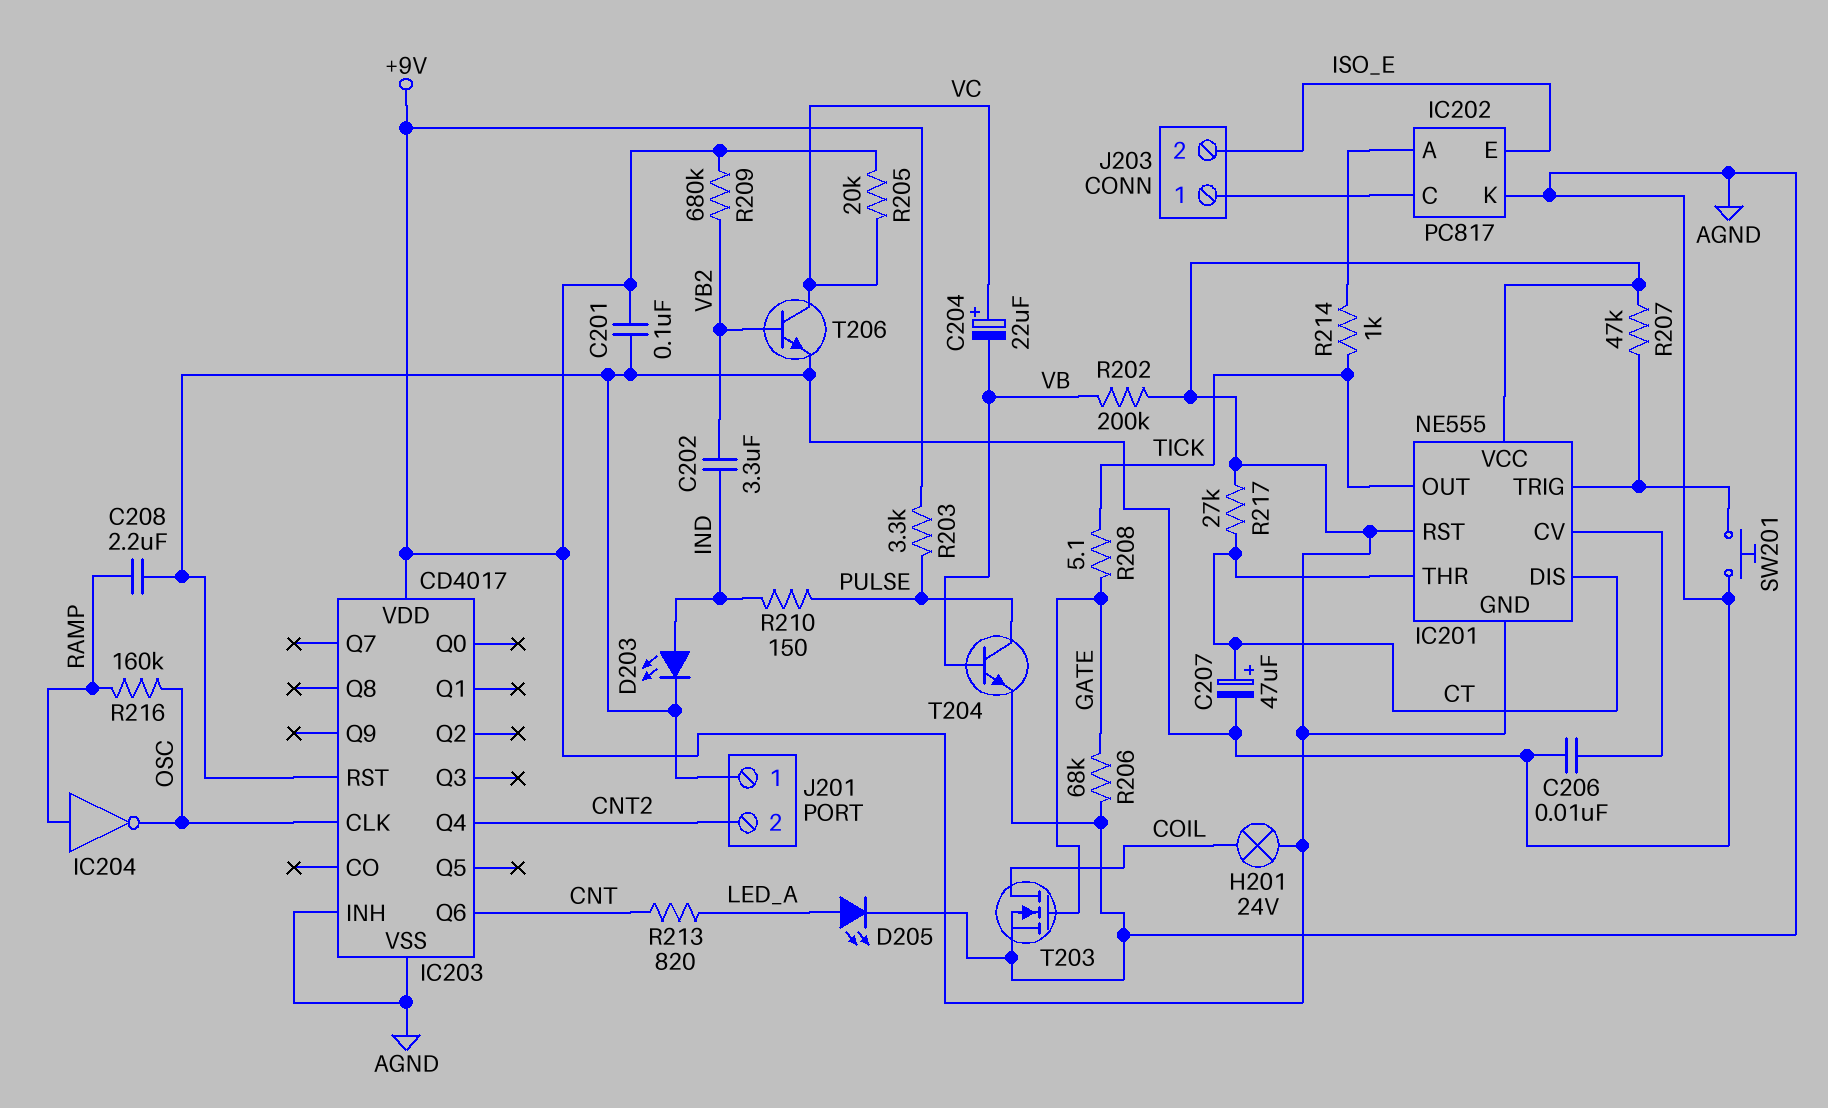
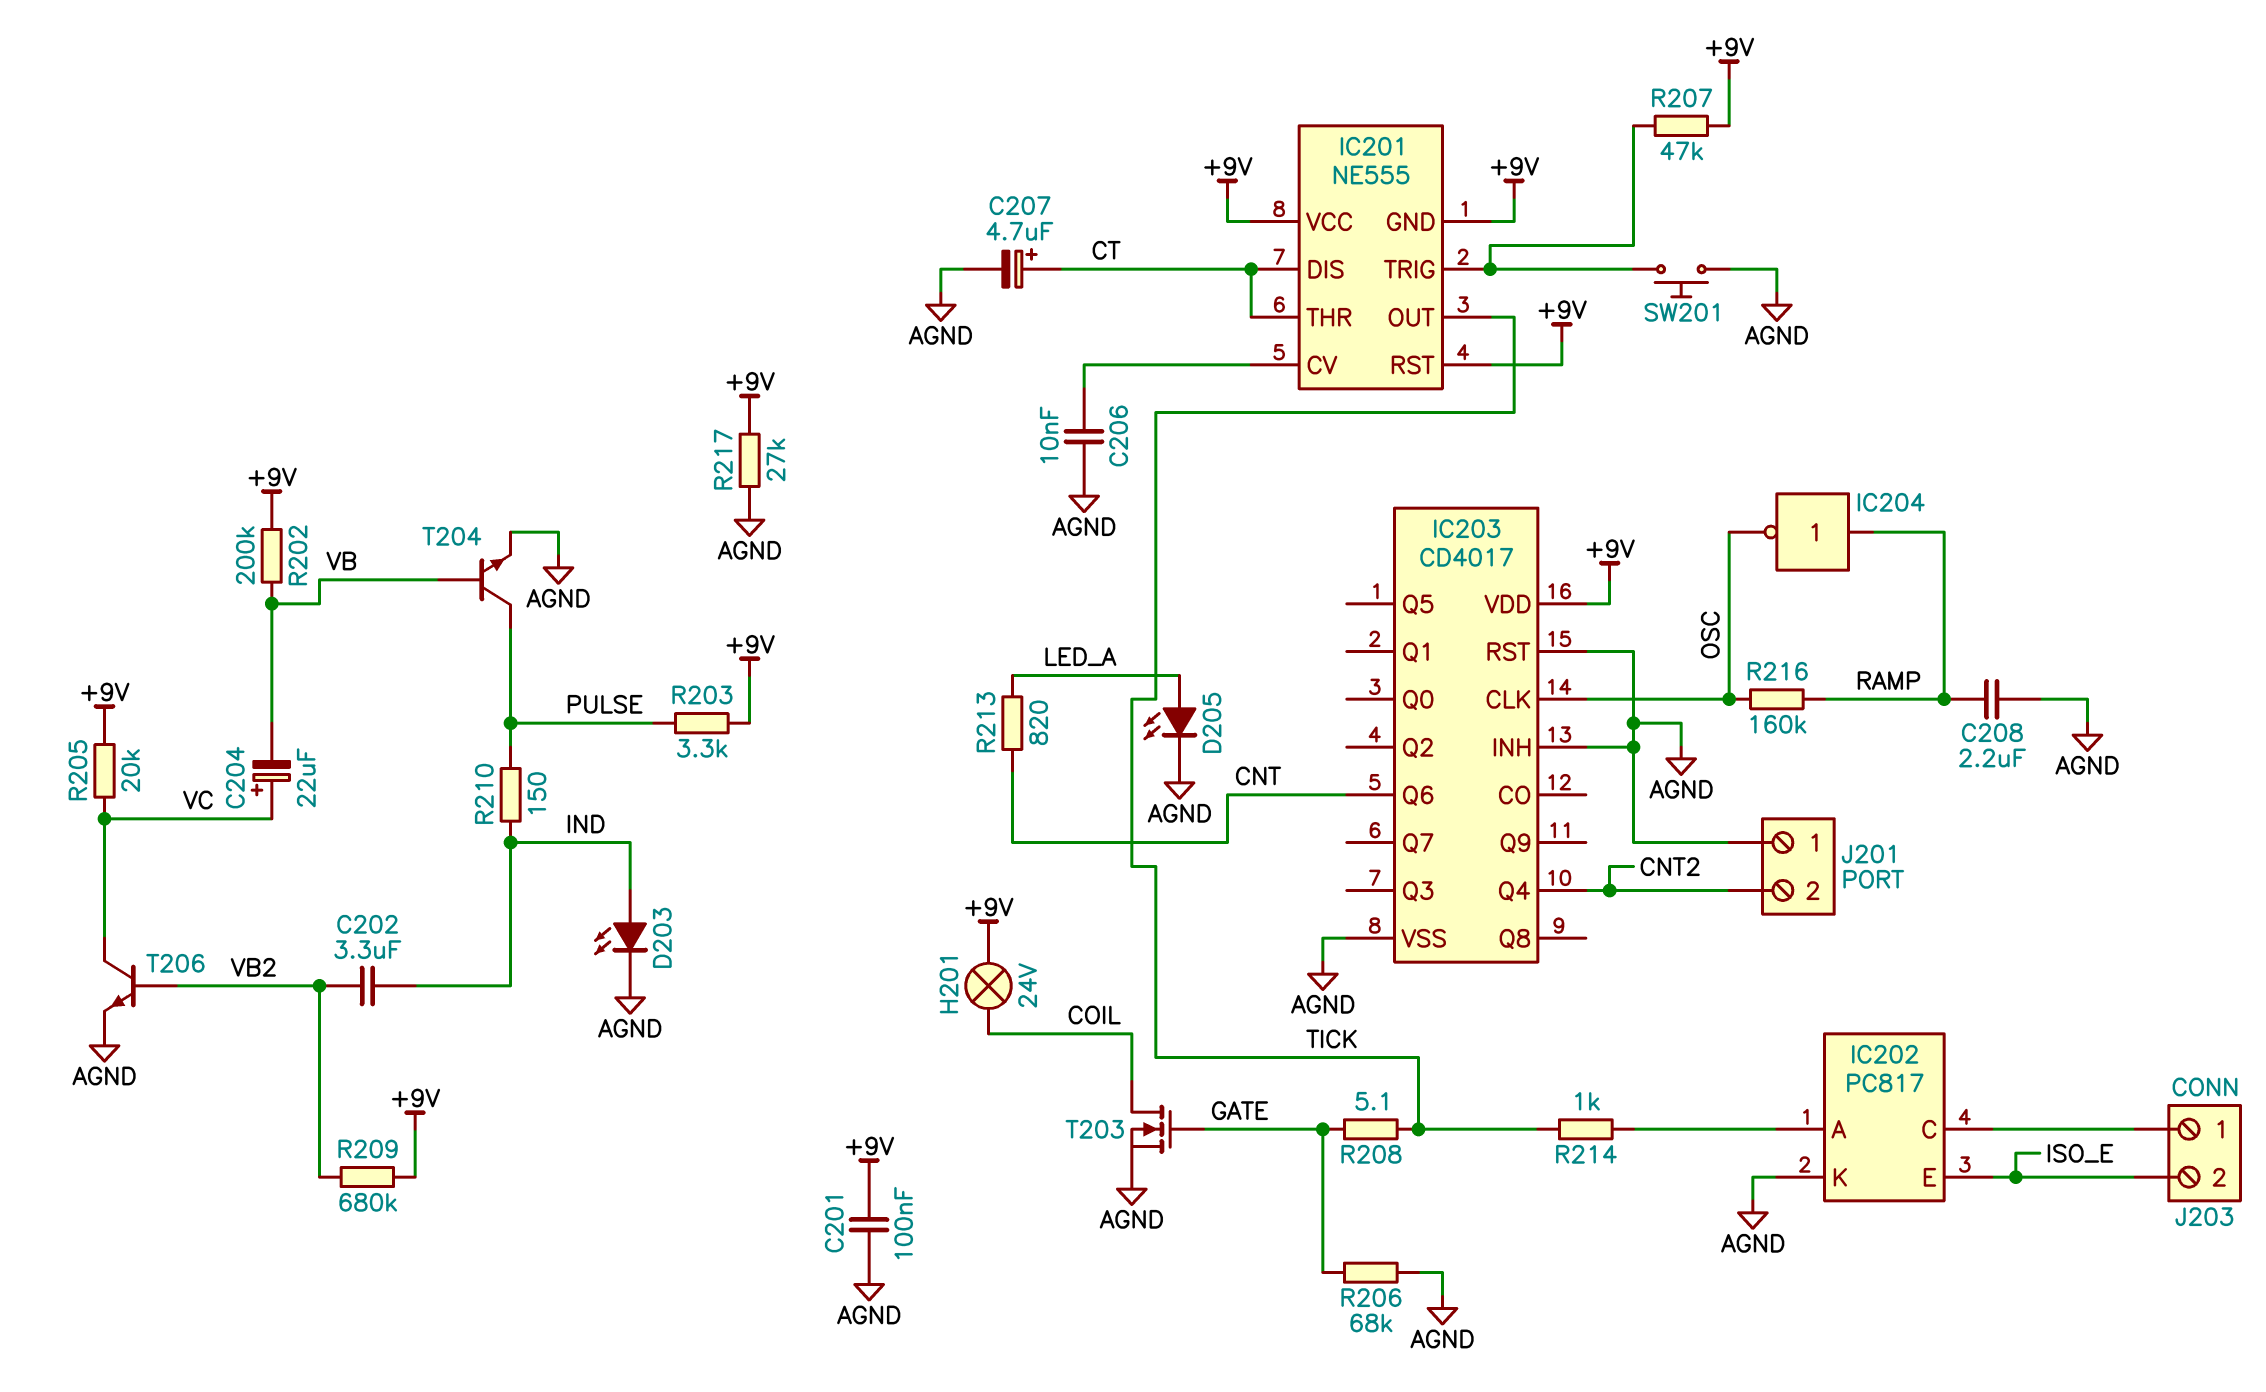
C207: 47uF (plus CT, minus AGND) -> 4.7uF (plus CT, minus AGND)
R217: 27k (+9V, CT) -> 27k (+9V, AGND)

